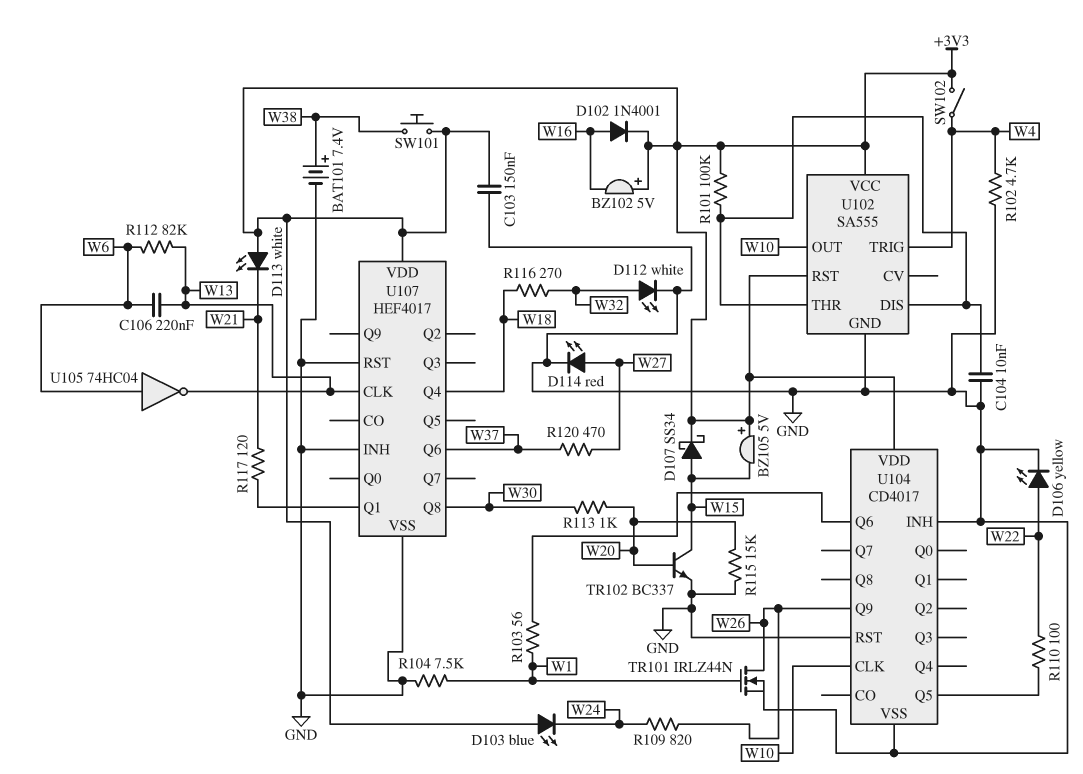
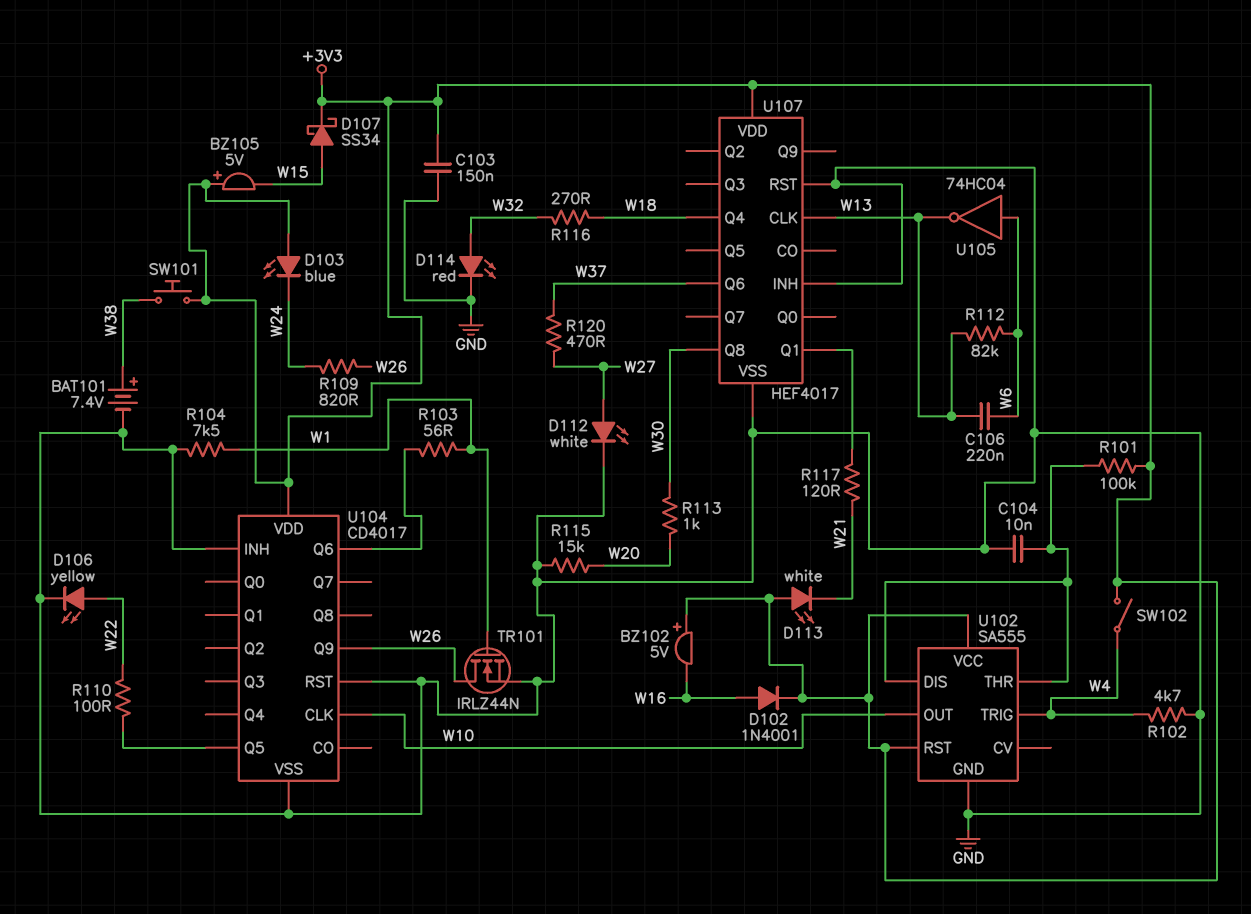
D112: LED white (A W32, K GND) -> LED white (A W27, K GND)
D114: LED red (A W27, K GND) -> LED red (A W32, K GND)
TR102: NPN BC337 (B W20, C W15, E GND) -> none

